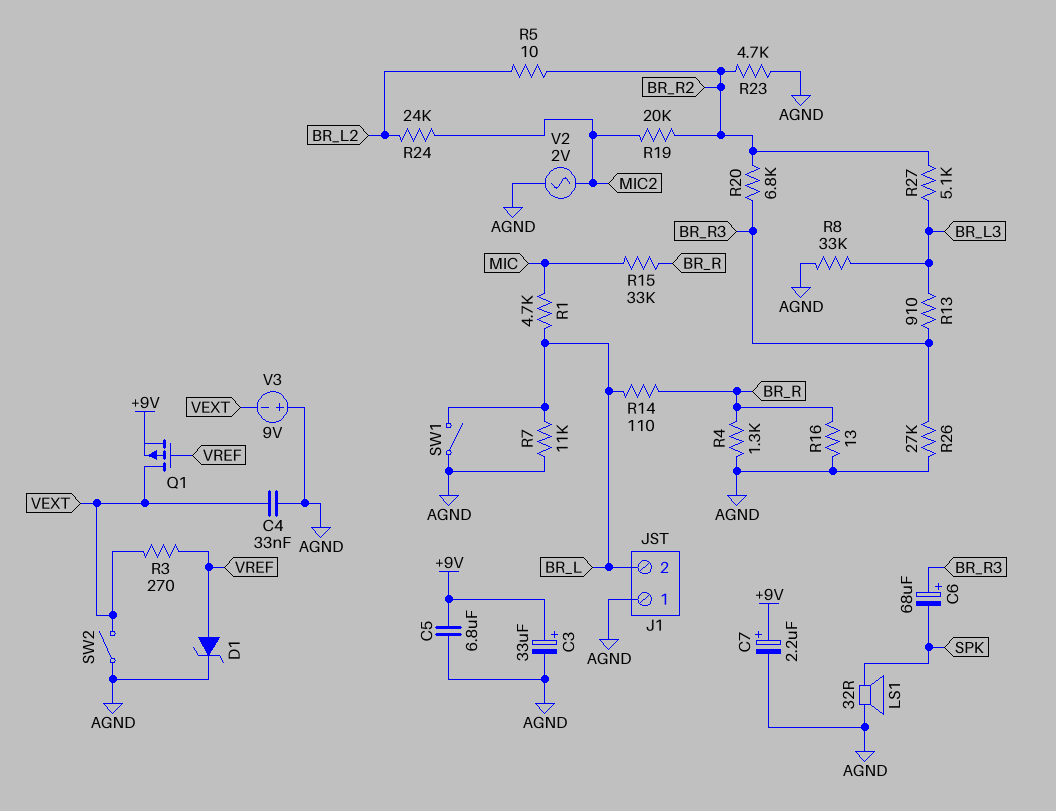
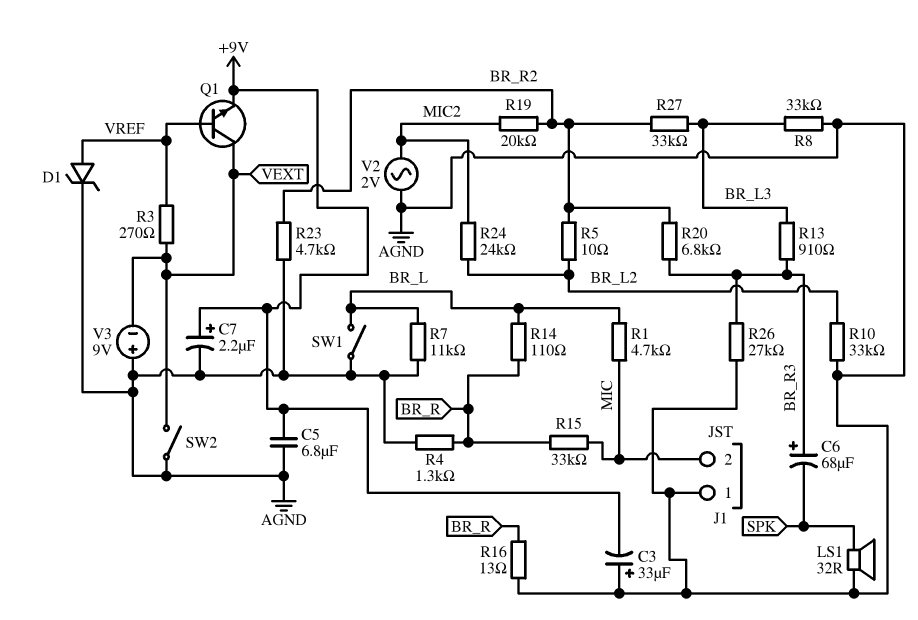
C3: 33uF (plus +9V, minus AGND) -> 33uF (plus AGND, minus +9V)
C4: 33nF (AGND, VEXT) -> none
J1 pin 2: BR_L -> MIC
Q1: PMOS (G VREF, D VEXT, S +9V) -> NPN (B VREF, C VEXT, E +9V)
R10: none -> 33k (AGND, BR_L2)
R27: 5.1k (BR_L3, BR_R2) -> 33k (BR_L3, BR_R2)

